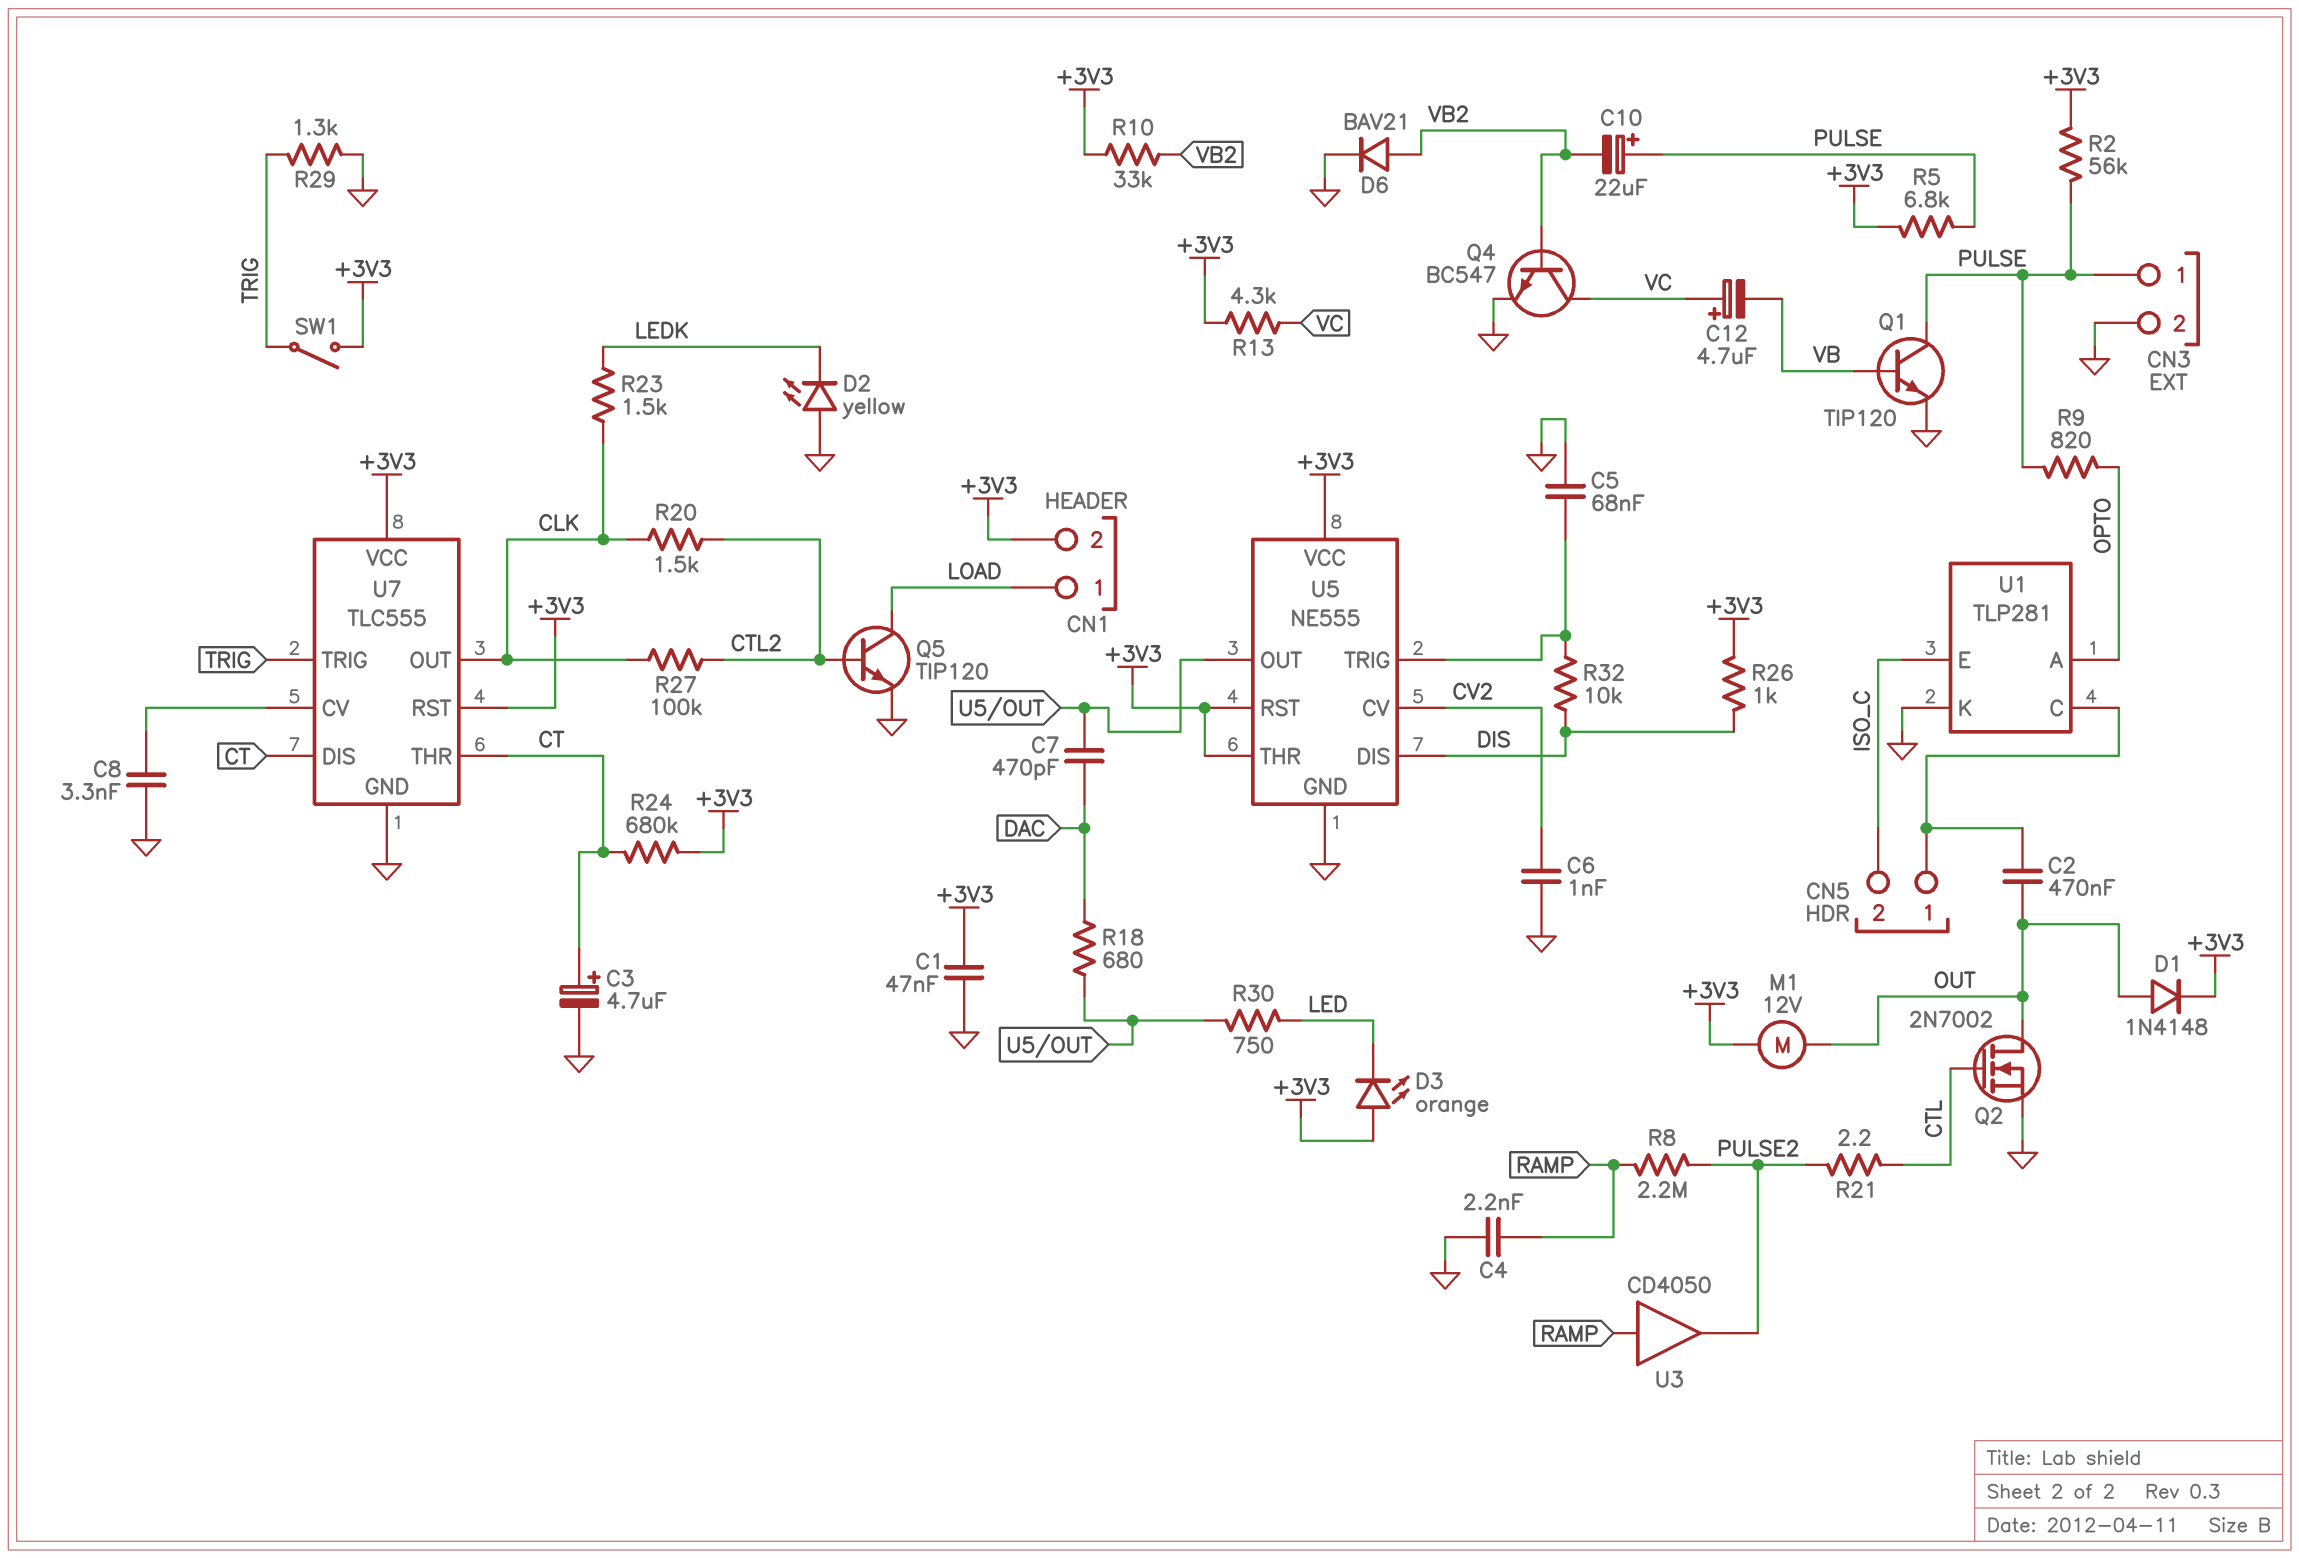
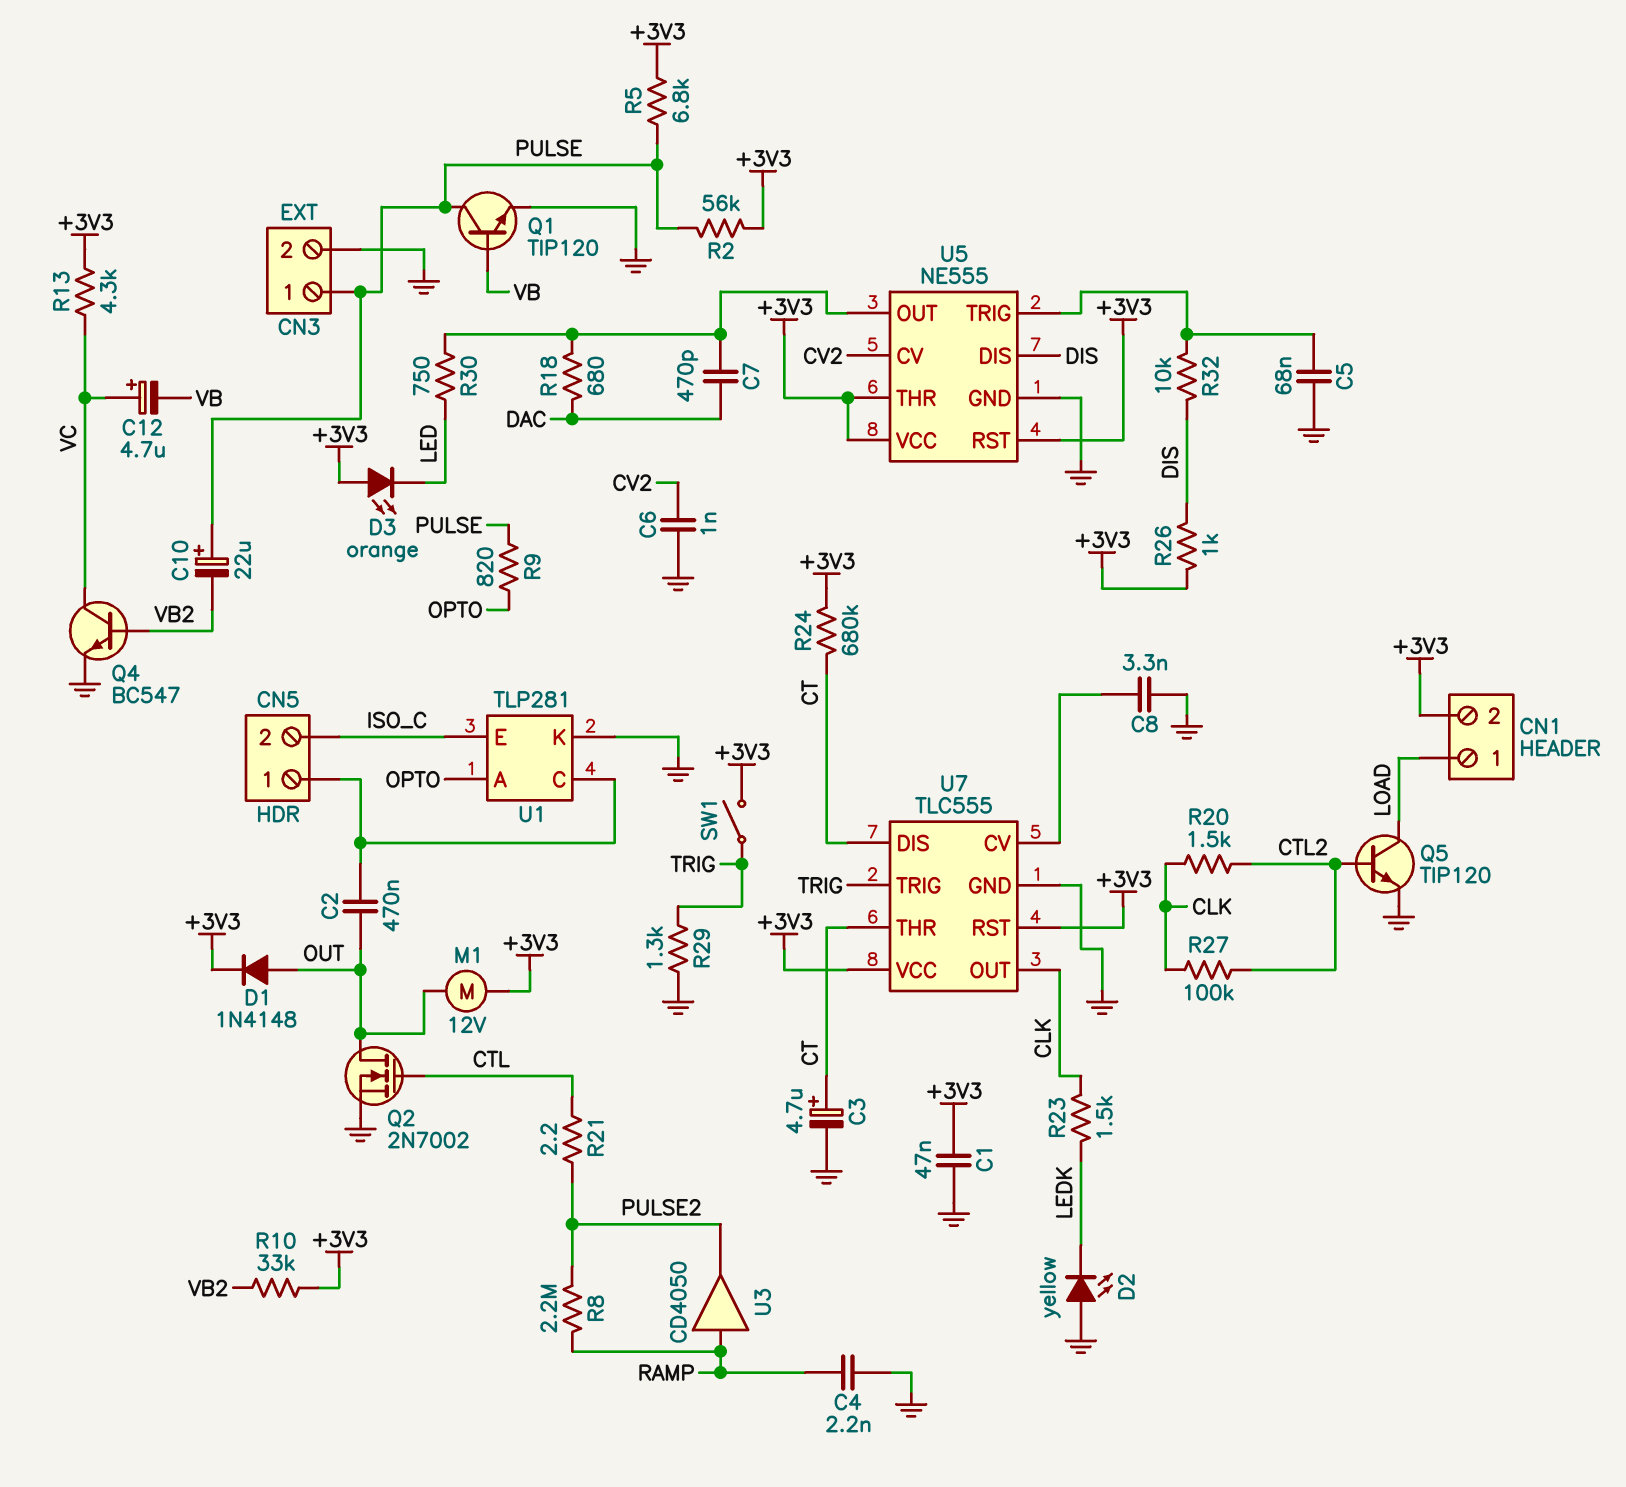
D6: diode BAV21 (A VB2, K GND) -> none

